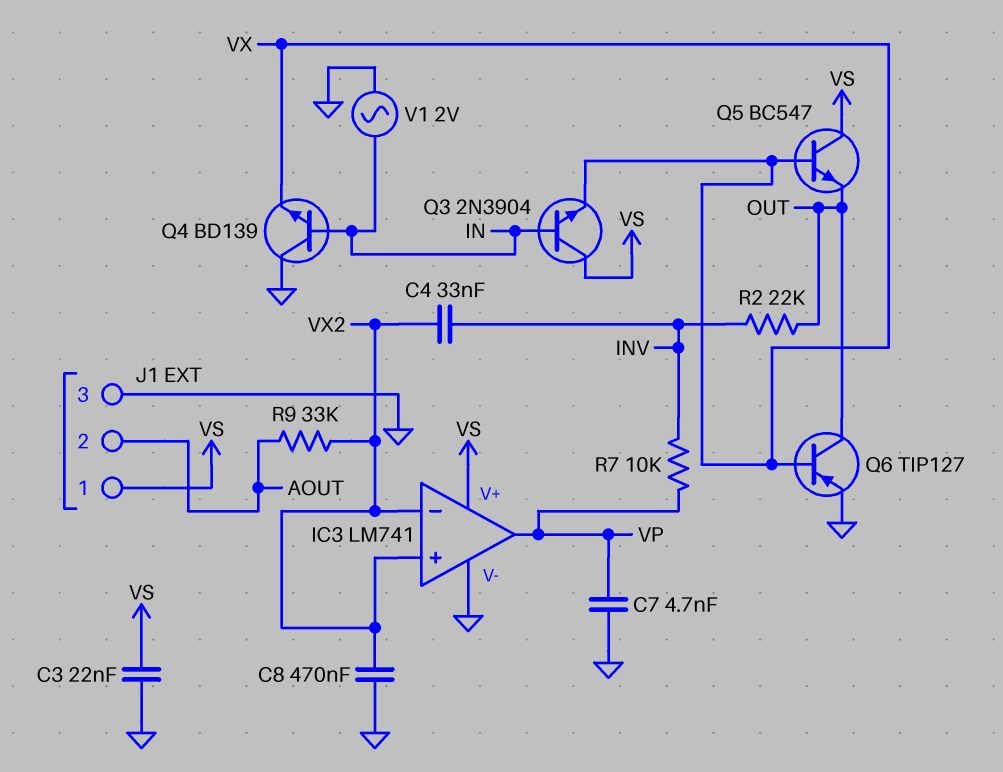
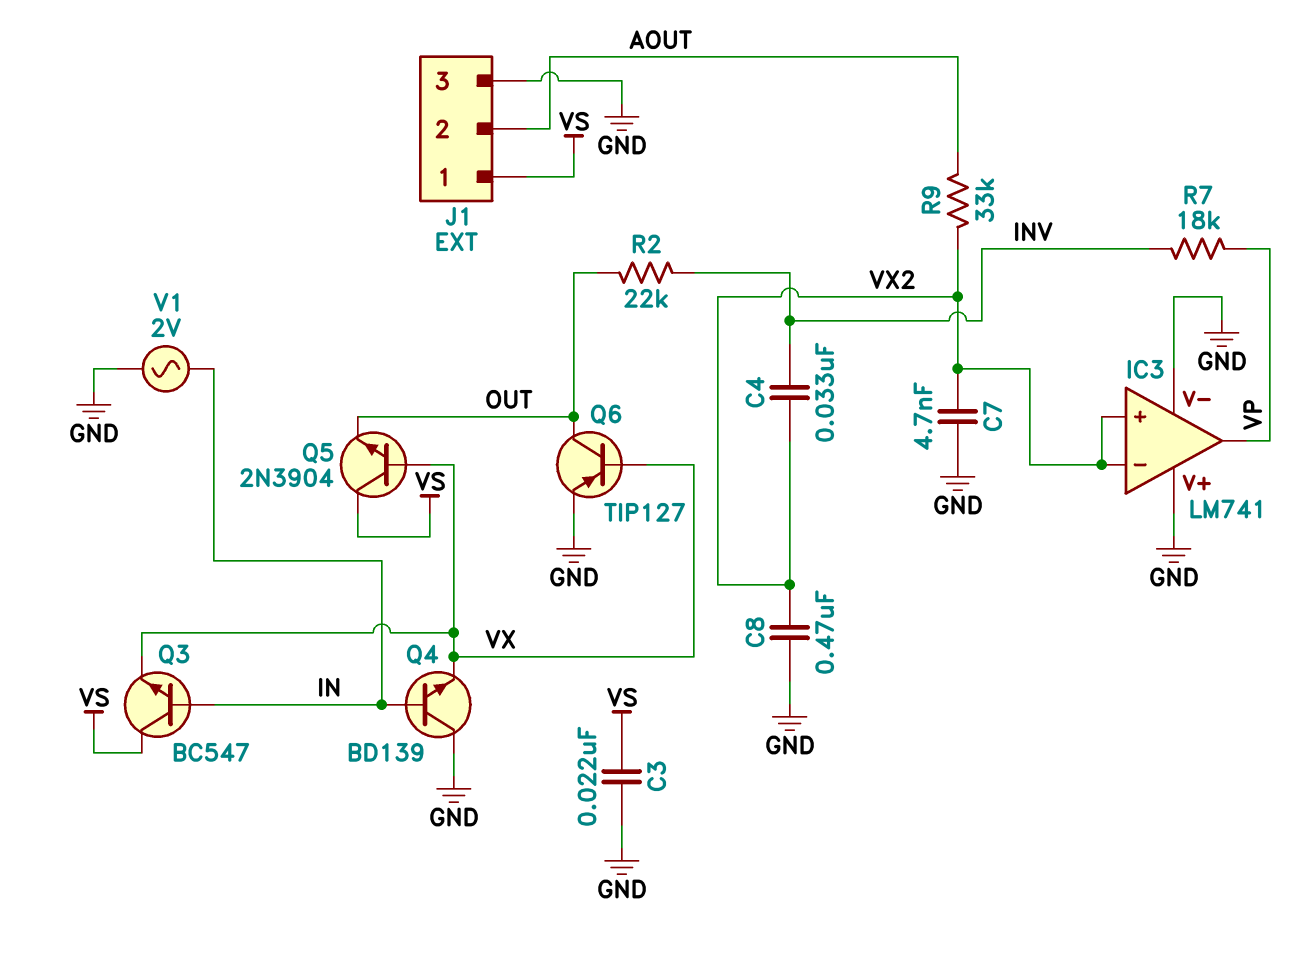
C7: 4.7nF (GND, VP) -> 4.7nF (GND, VX2)
IC3 pin V+: VS -> GND
Q3: NPN 2N3904 (B IN, C VS, E VX) -> NPN BC547 (B IN, C VS, E VX)
Q5: NPN BC547 (B VX, C VS, E OUT) -> NPN 2N3904 (B VX, C VS, E OUT)
R7: 10k (INV, VP) -> 18k (INV, VP)

